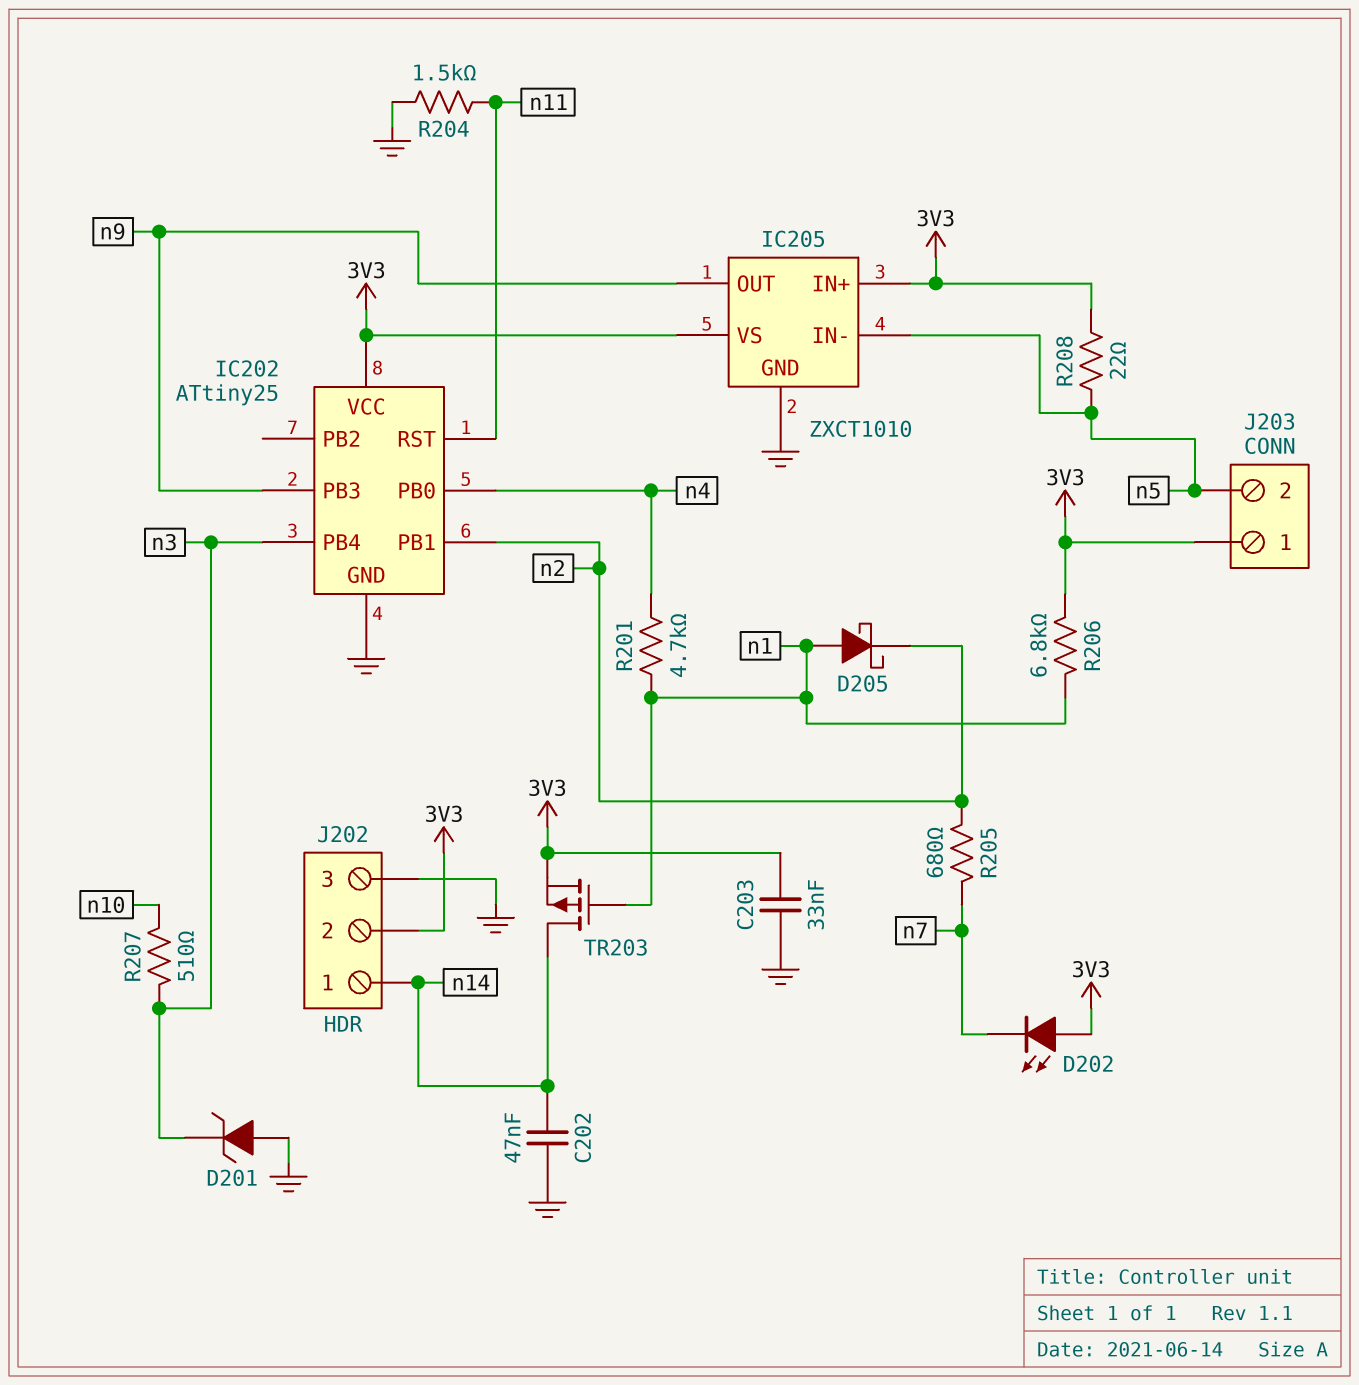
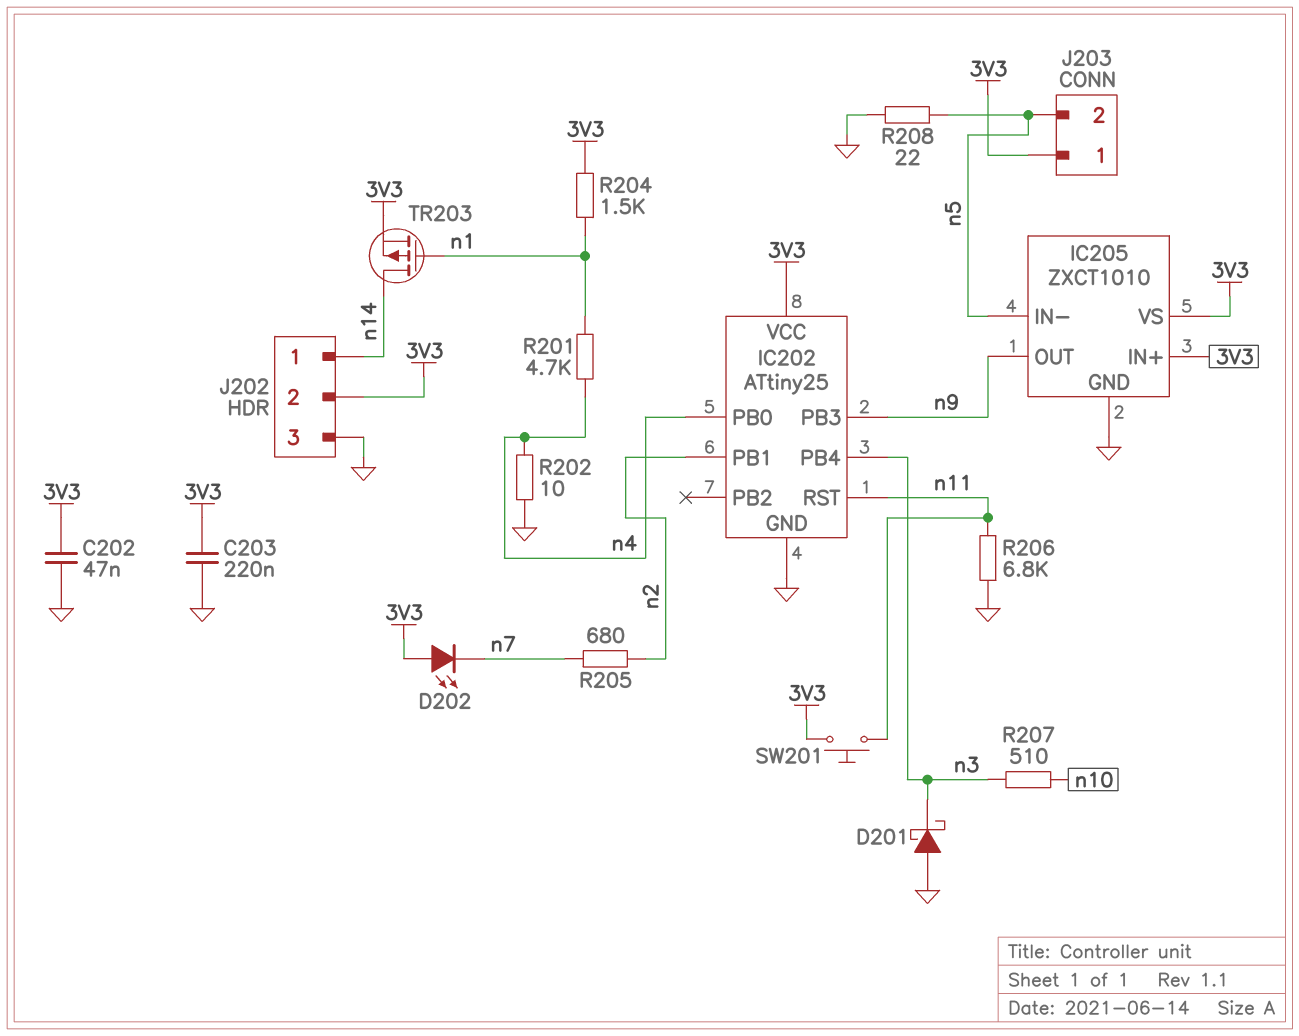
C202: 47nF (GND, n14) -> 47nF (3V3, GND)
C203: 33nF (3V3, GND) -> 220nF (3V3, GND)
D201: zener (A GND, K n3) -> schottky (A GND, K n3)
D205: schottky (A n1, K n2) -> none
R202: none -> 10 (GND, n4)
R204: 1.5k (GND, n11) -> 1.5k (3V3, n1)
R206: 6.8k (3V3, n1) -> 6.8k (GND, n11)
R208: 22 (3V3, n5) -> 22 (GND, n5)
SW201: none -> button (3V3, n11)

